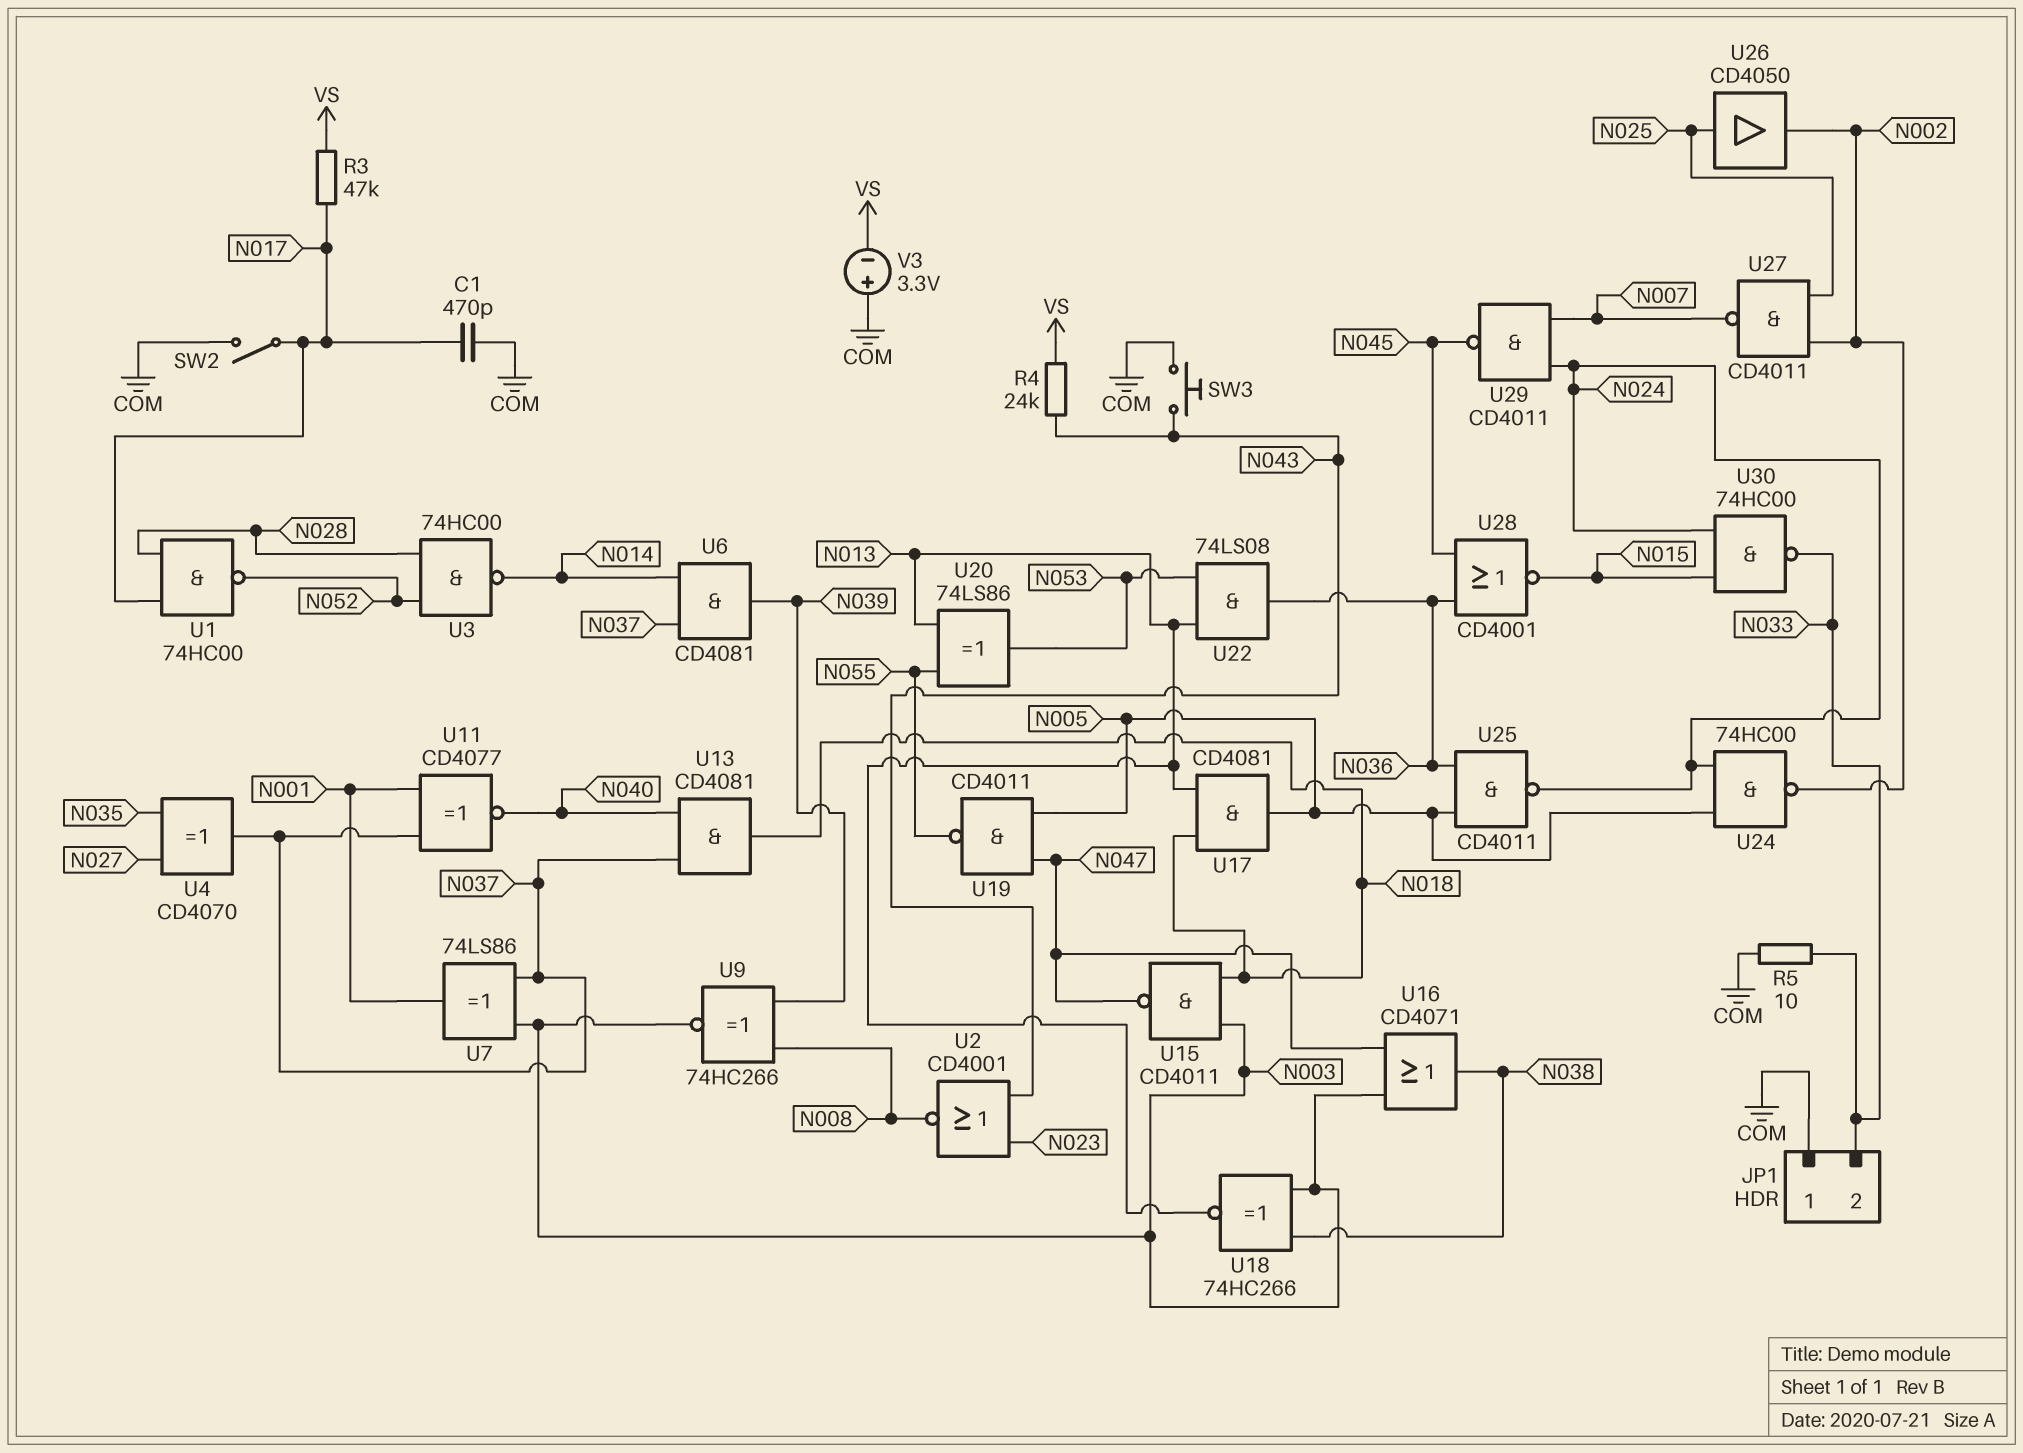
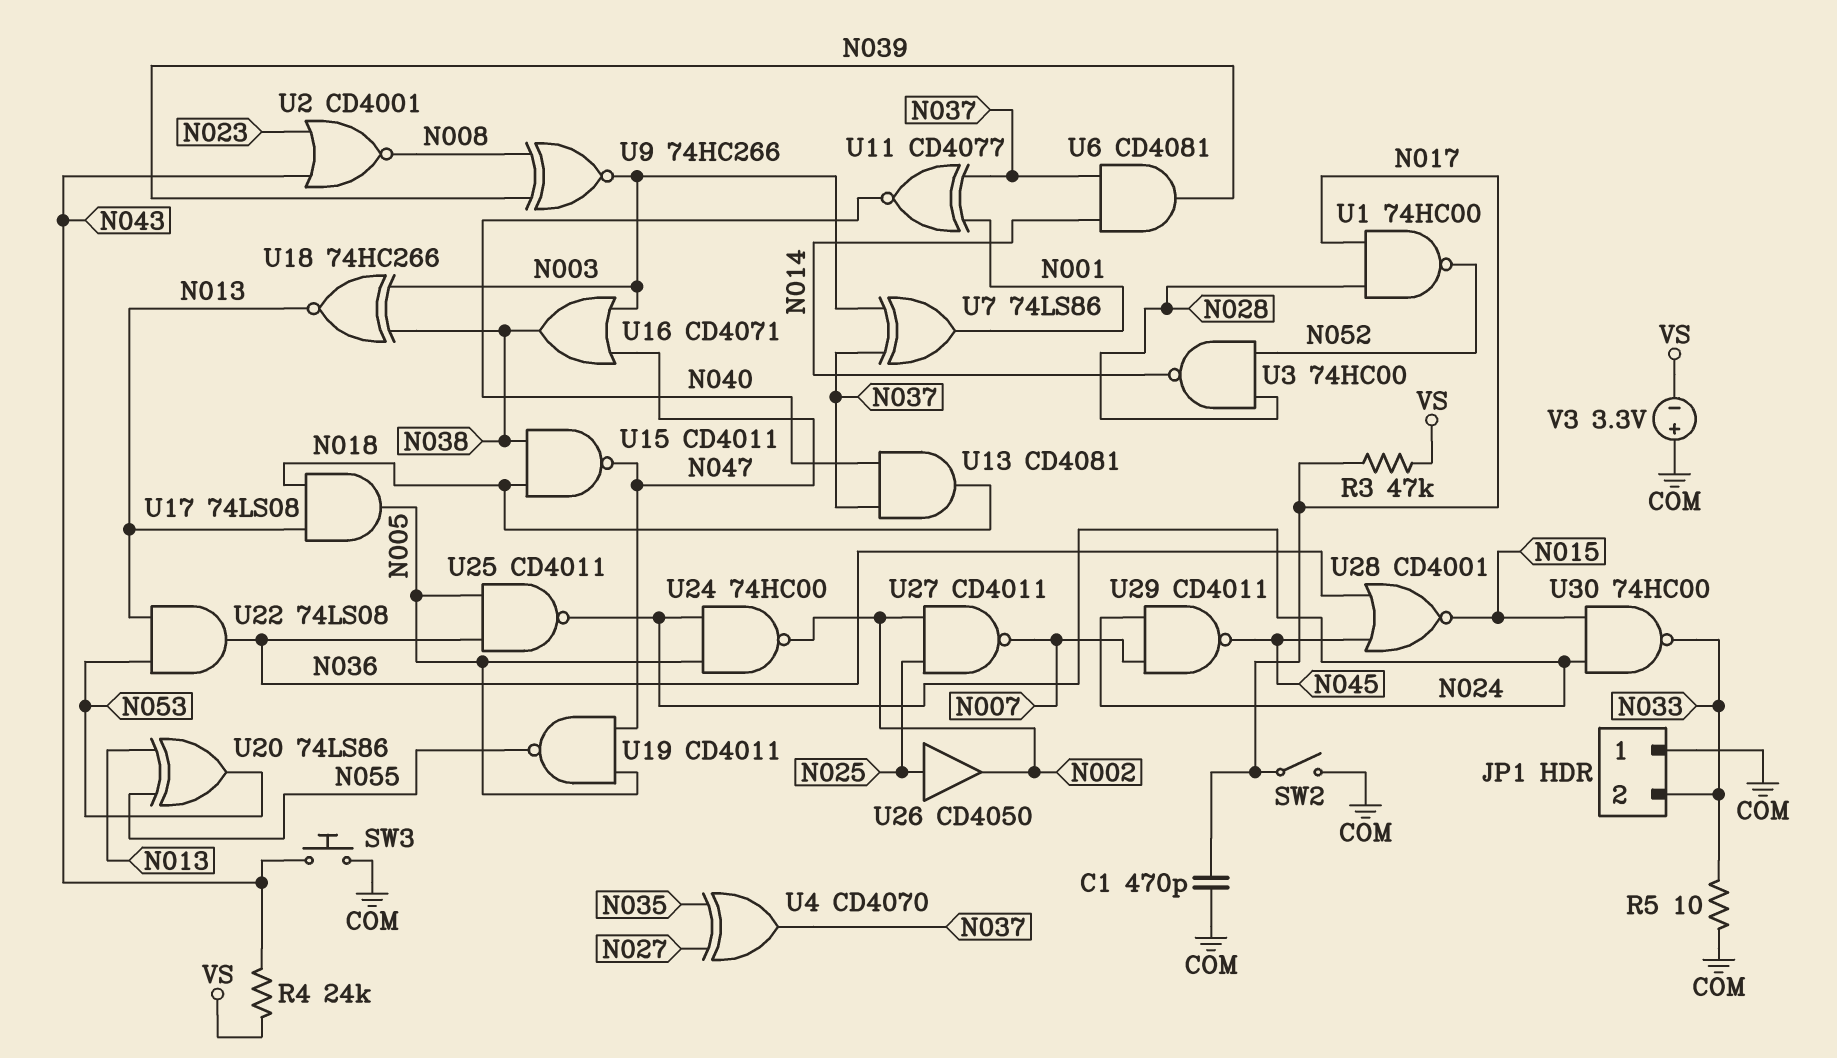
U15: NAND CD4011 (in N003, in N018, out N047) -> NAND CD4011 (in N018, in N038, out N047)
U17: AND CD4081 (in N013, in N018, out N005) -> AND 74LS08 (in N013, in N018, out N005)

